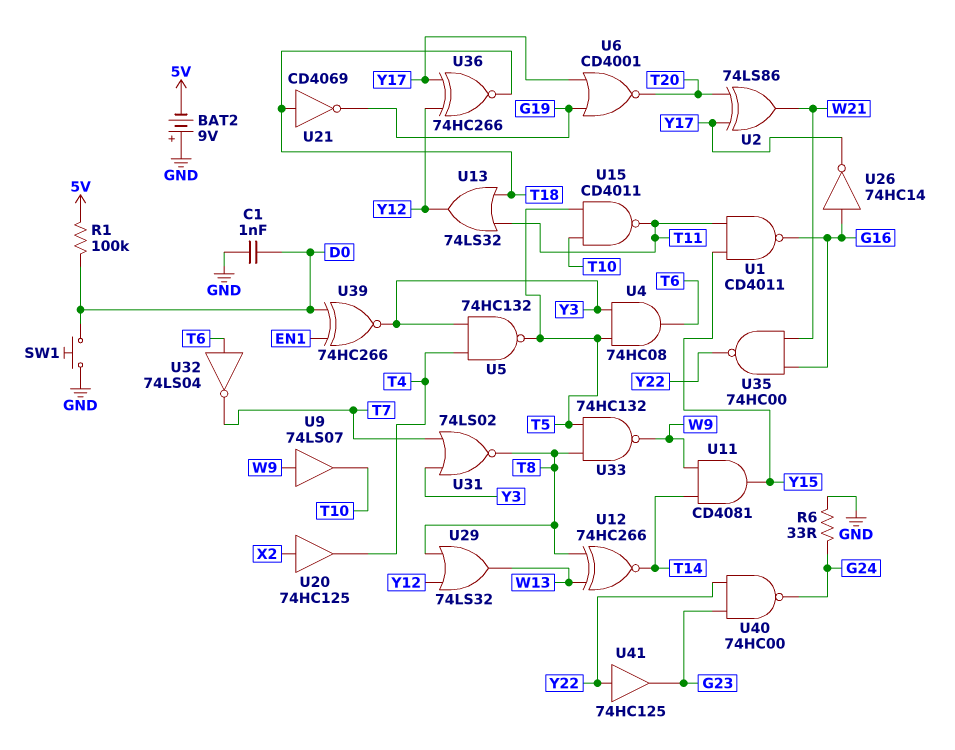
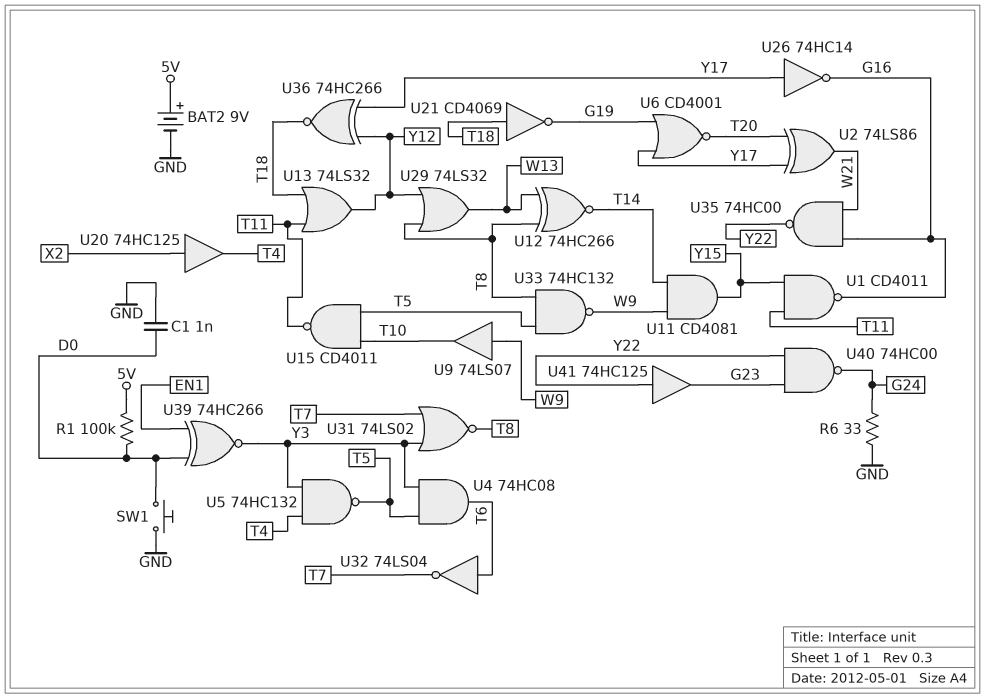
BAT2: 9V (plus GND, minus 5V) -> 9V (plus 5V, minus GND)
U26: NOT 74HC14 (in G16, out Y17) -> NOT 74HC14 (in Y17, out G16)

